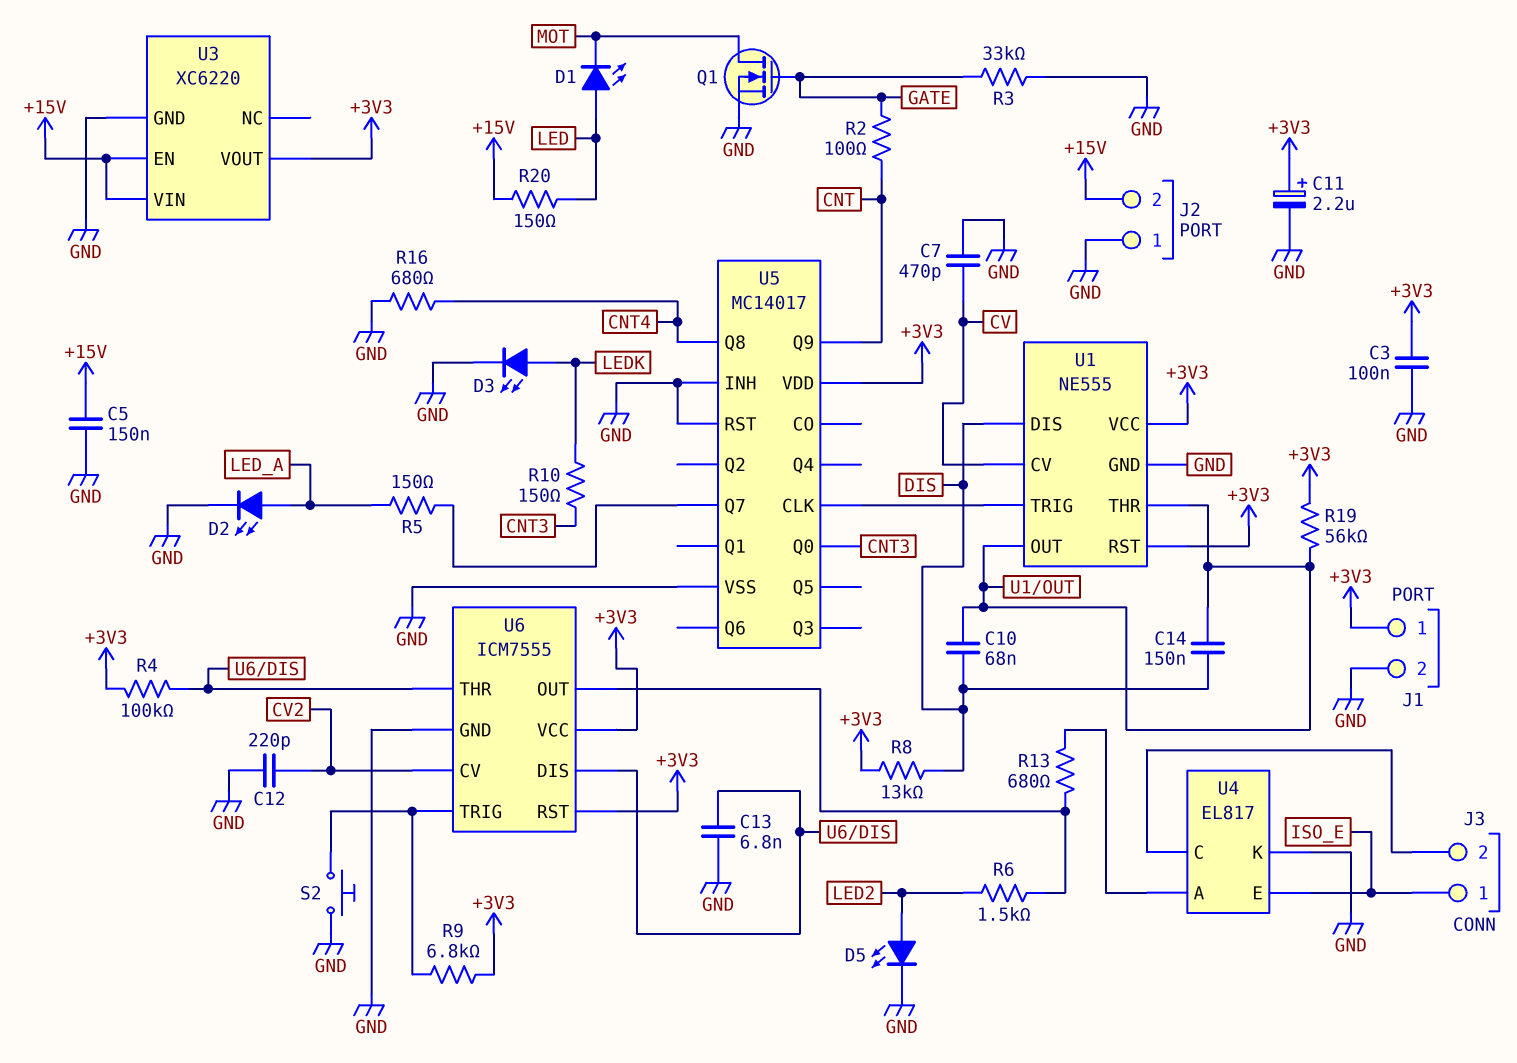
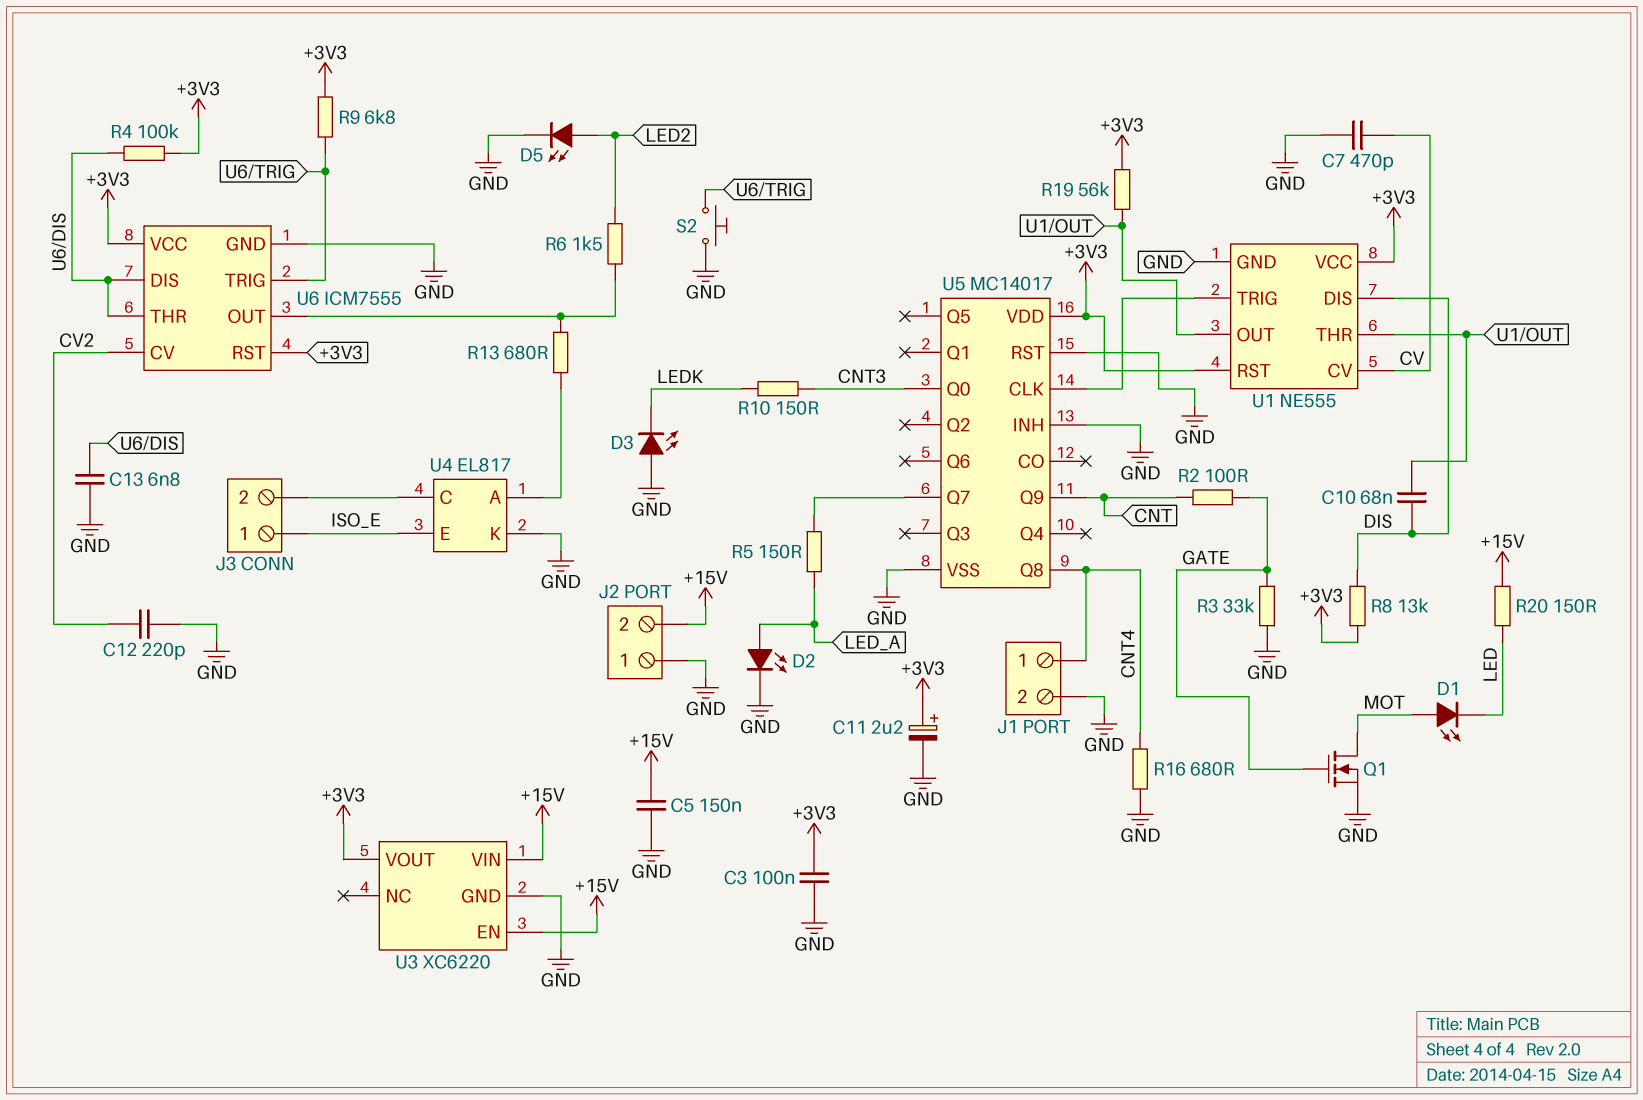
C14: 150nF (DIS, U1/OUT) -> none
D1: LED (A LED, K MOT) -> LED (A MOT, K LED)
D3: LED (A LEDK, K GND) -> LED (A GND, K LEDK)
J1 pin 1: +3V3 -> CNT4

